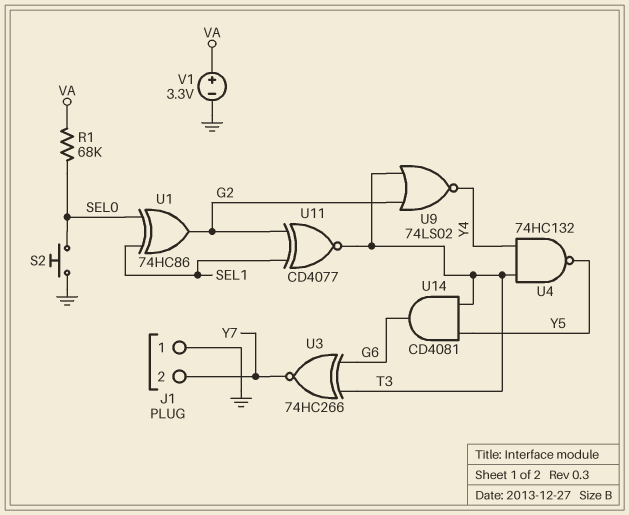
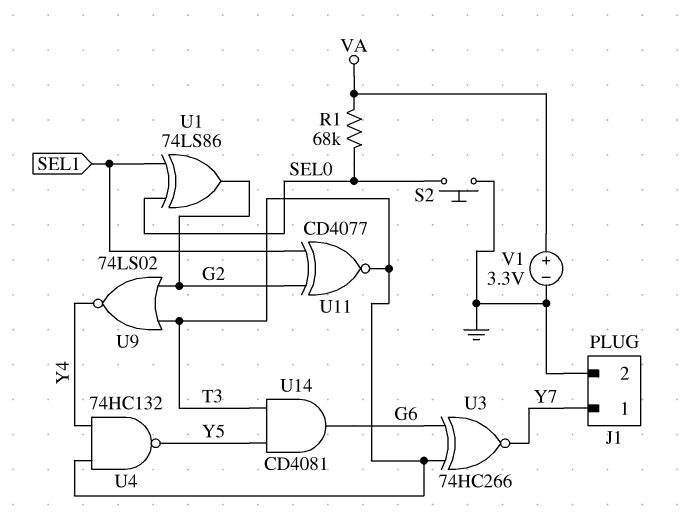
J1 pin 1: GND -> Y7
J1 pin 2: Y7 -> GND
U1: XOR 74HC86 (in SEL0, in SEL1, out G2) -> XOR 74LS86 (in SEL0, in SEL1, out G2)

